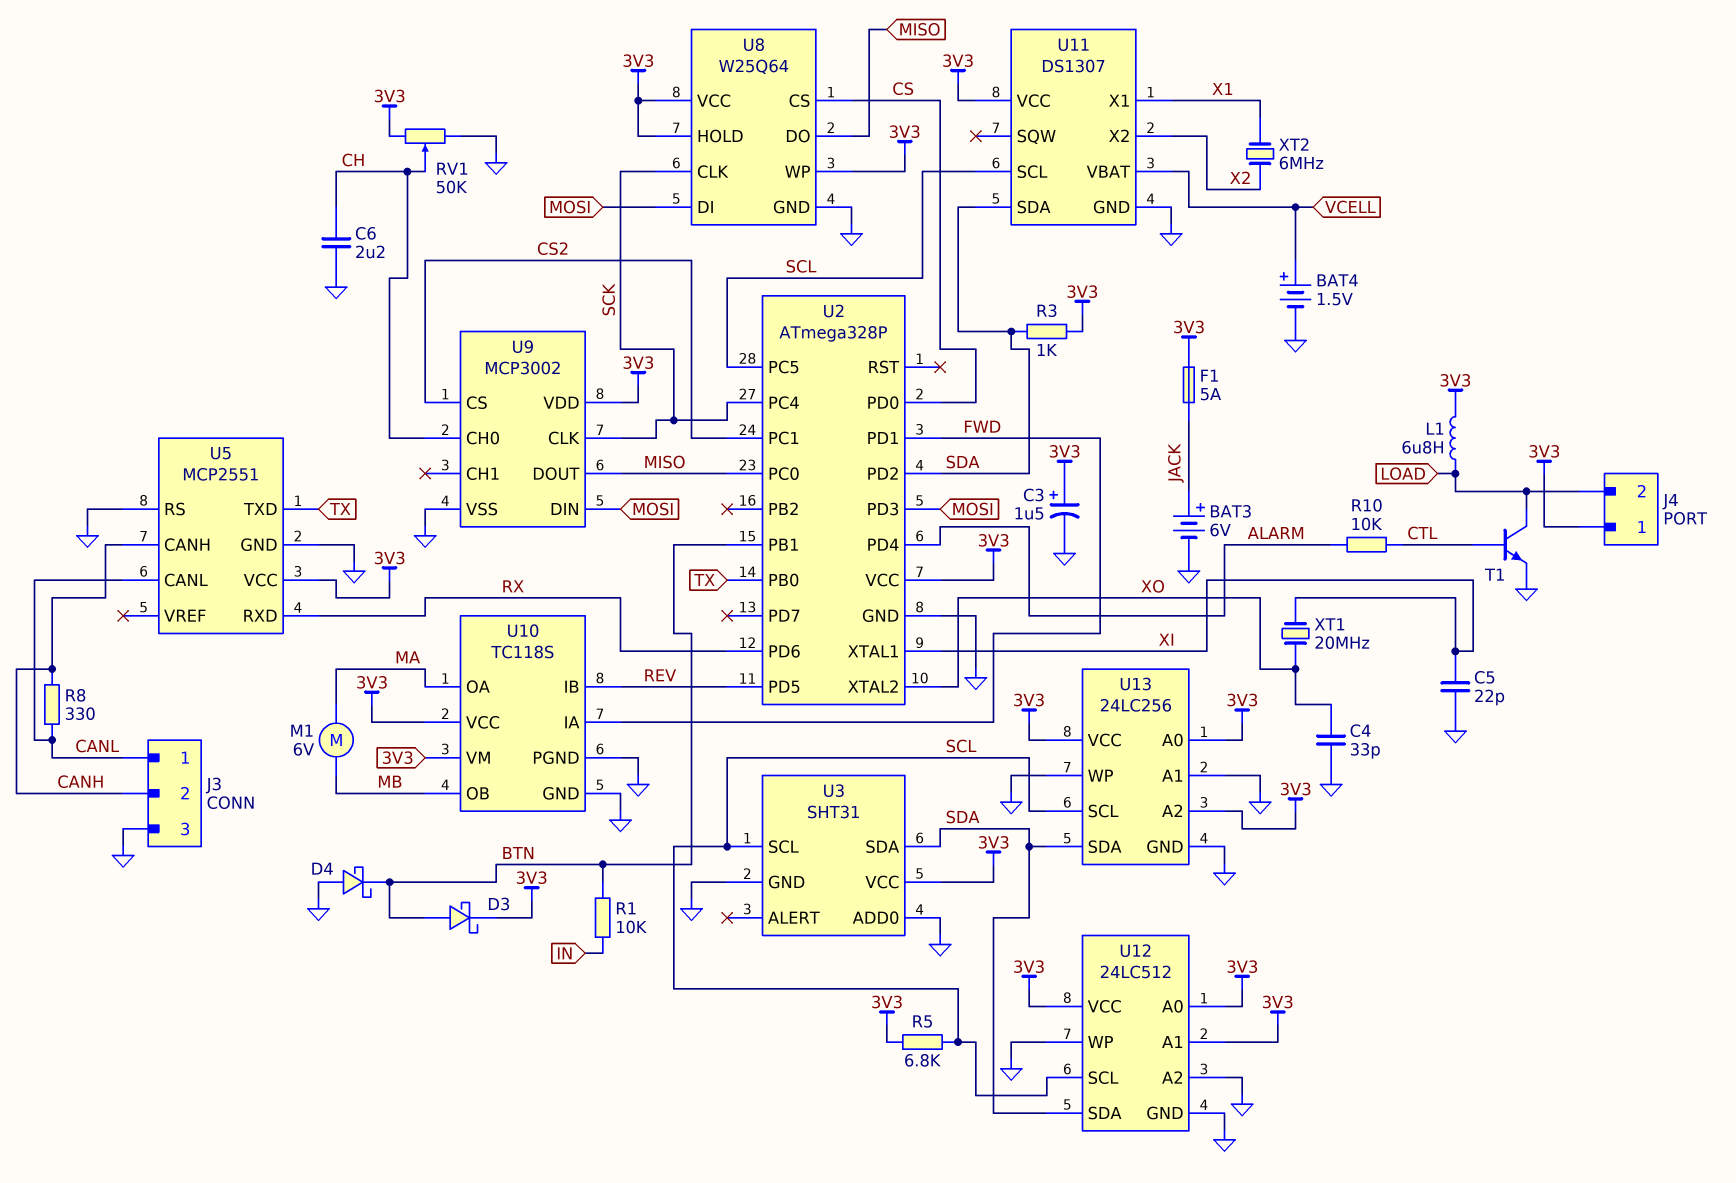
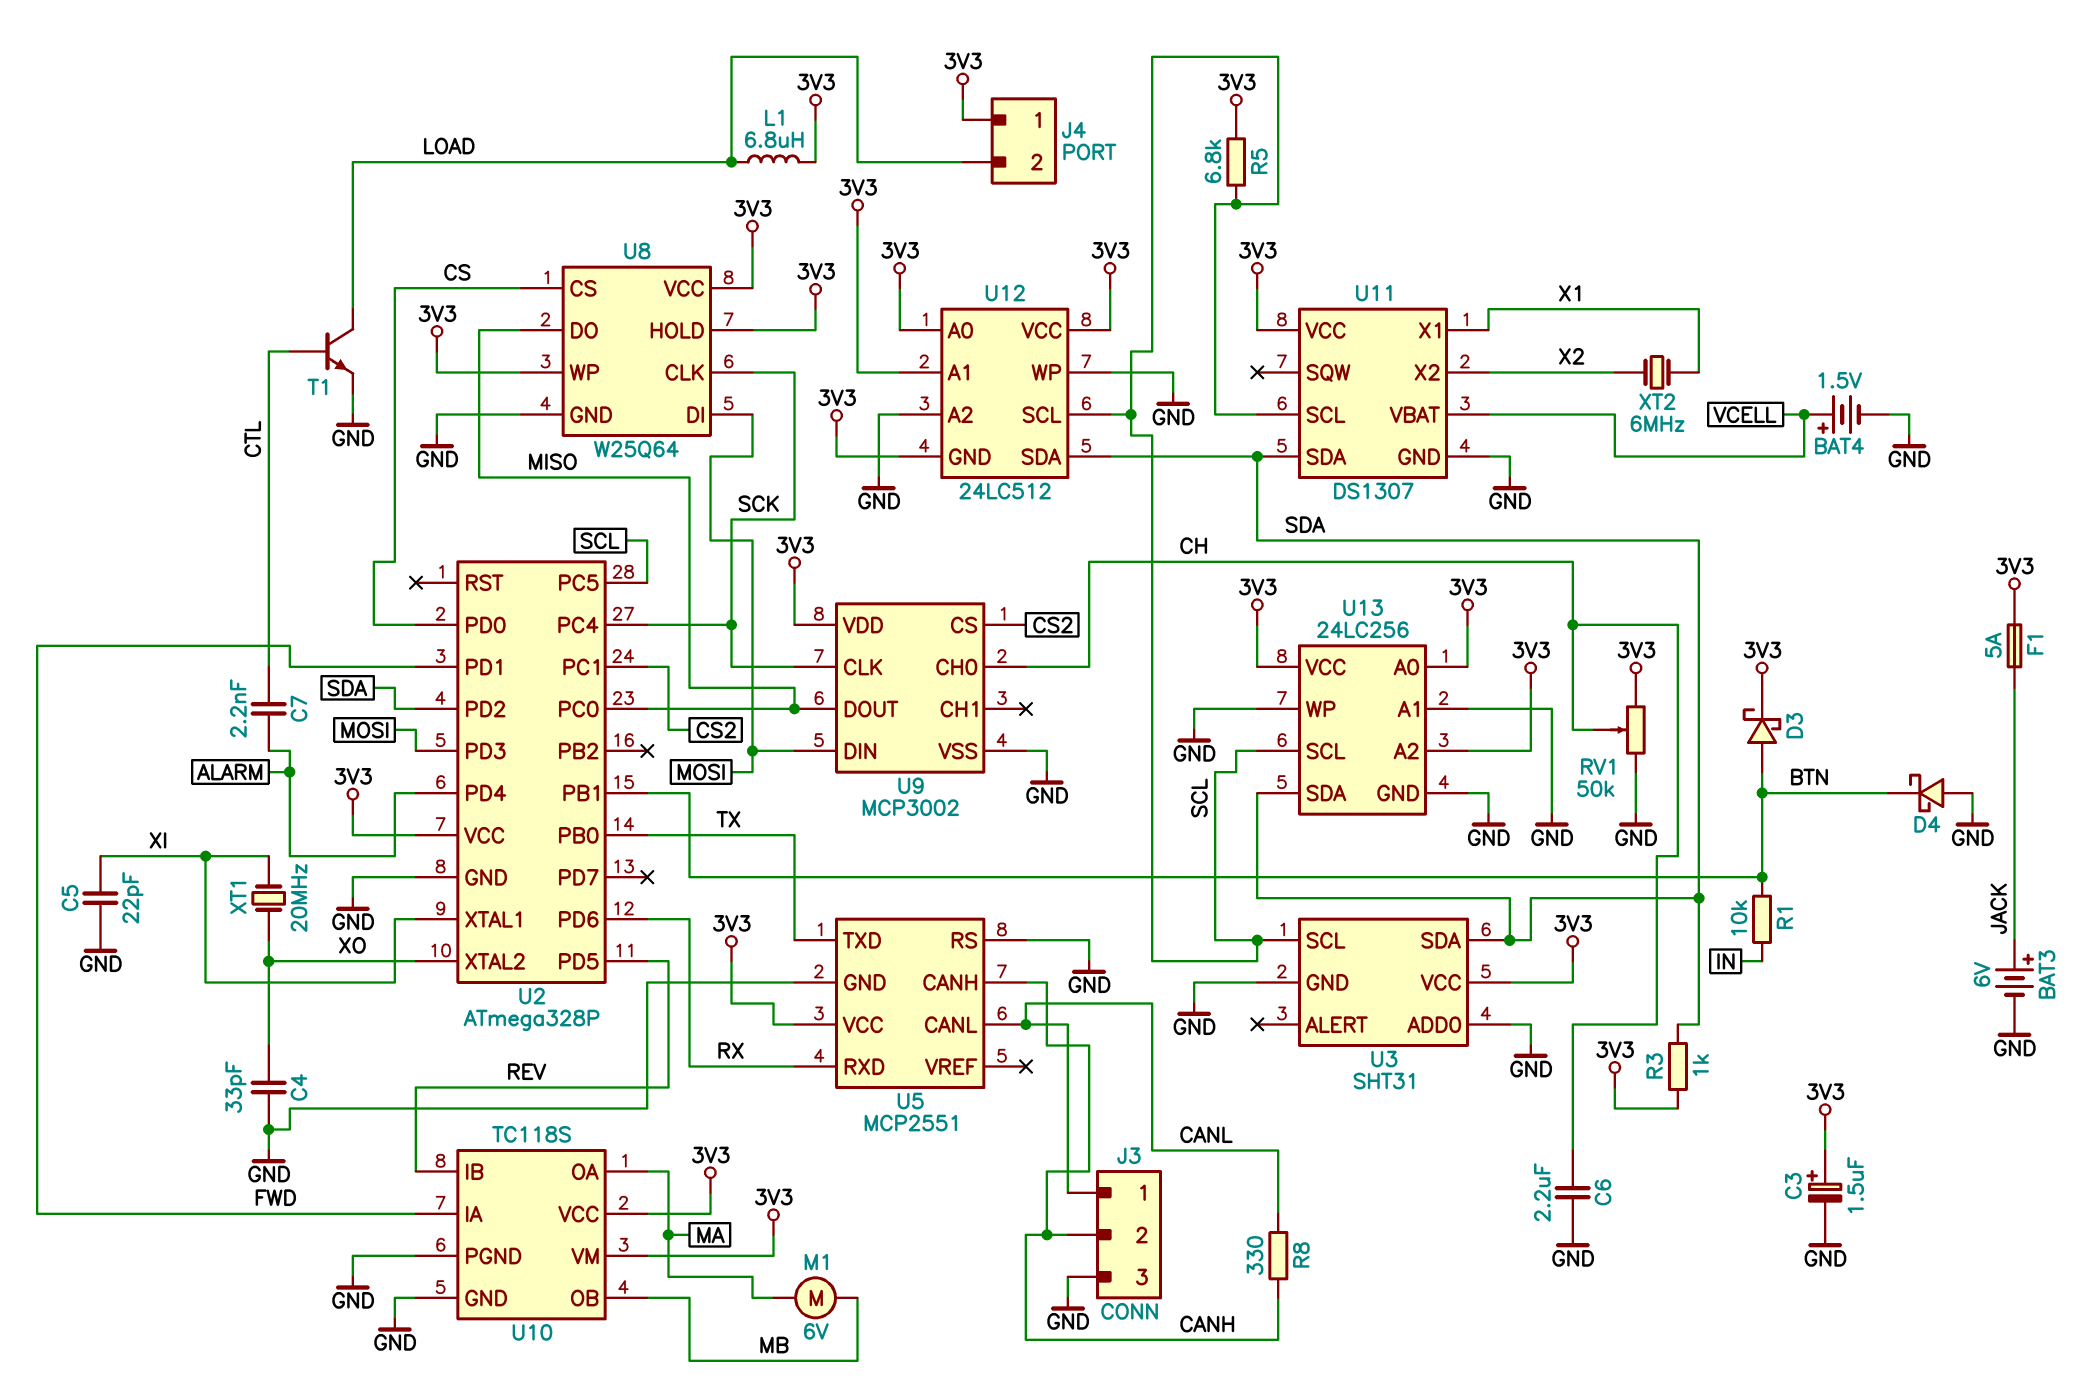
C7: none -> 2.2nF (ALARM, CTL)
R10: 10k (ALARM, CTL) -> none
U12 pin GND: GND -> 3V3

